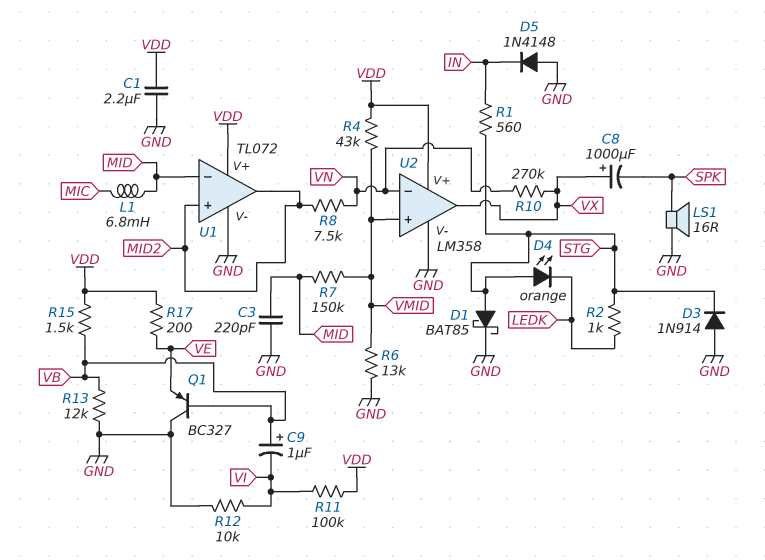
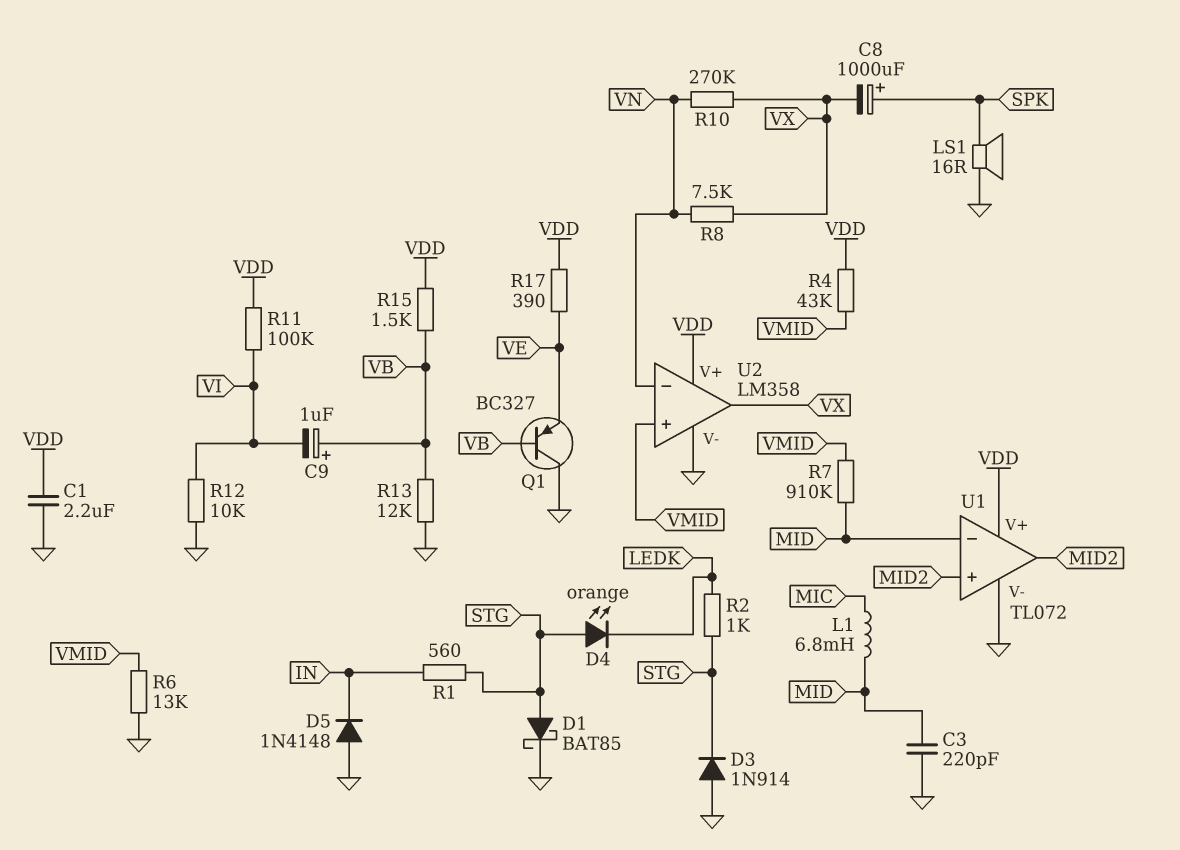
C8: 1000uF (plus VX, minus SPK) -> 1000uF (plus SPK, minus VX)
R7: 150k (MID, VMID) -> 910k (MID, VMID)
R8: 7.5k (MID2, VN) -> 7.5k (VN, VX)
R17: 200 (VDD, VE) -> 390 (VDD, VE)

